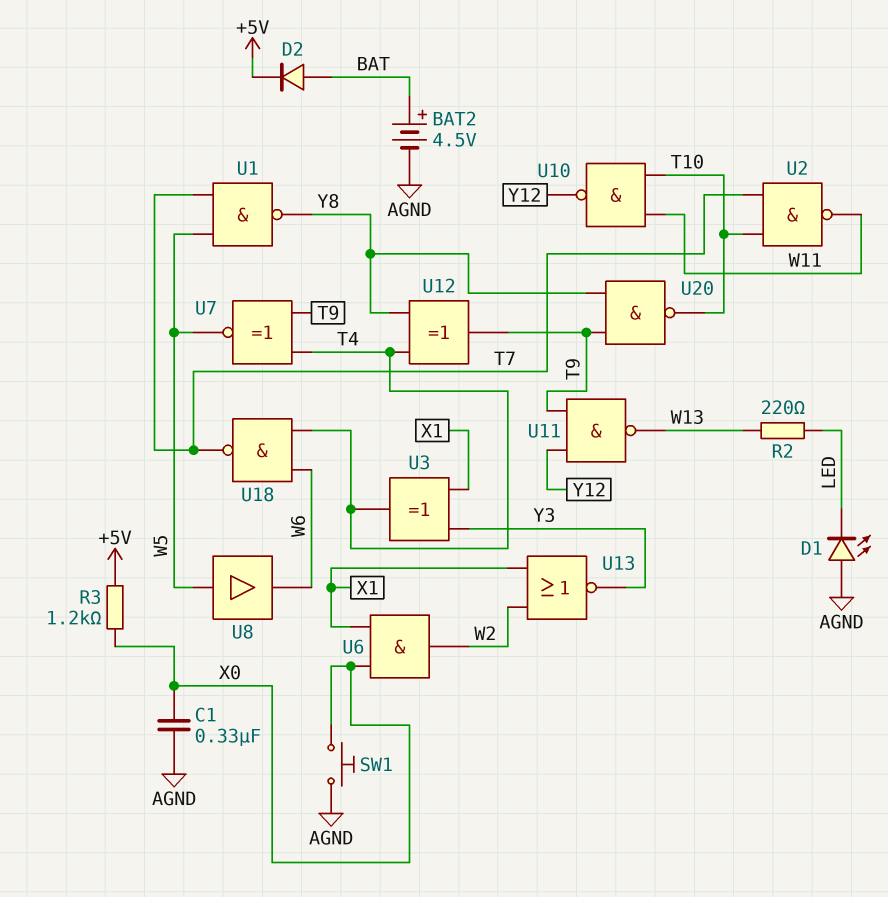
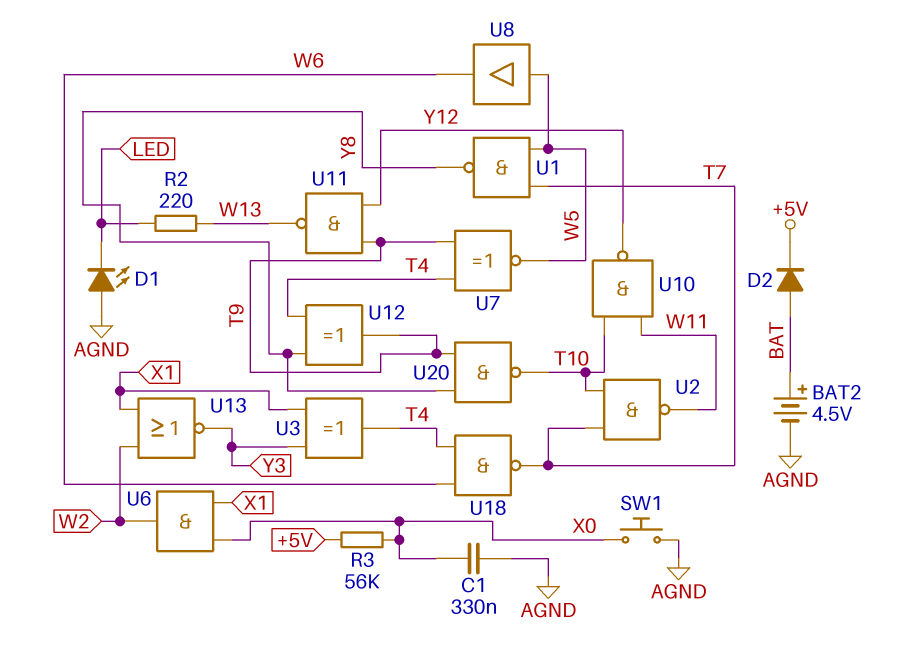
R3: 1.2k (+5V, X0) -> 56k (+5V, X0)

